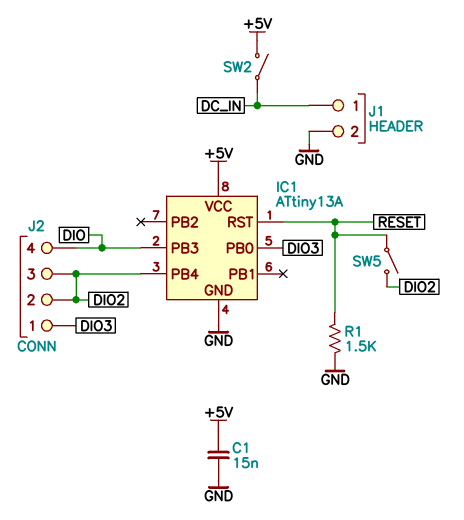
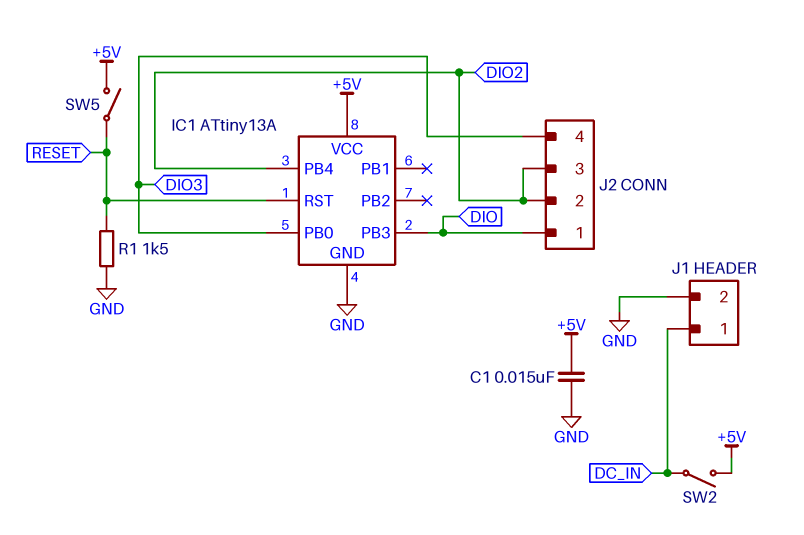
J2 pin 1: DIO3 -> DIO
J2 pin 4: DIO -> DIO3
SW5: switch (DIO2, RESET) -> switch (+5V, RESET)

